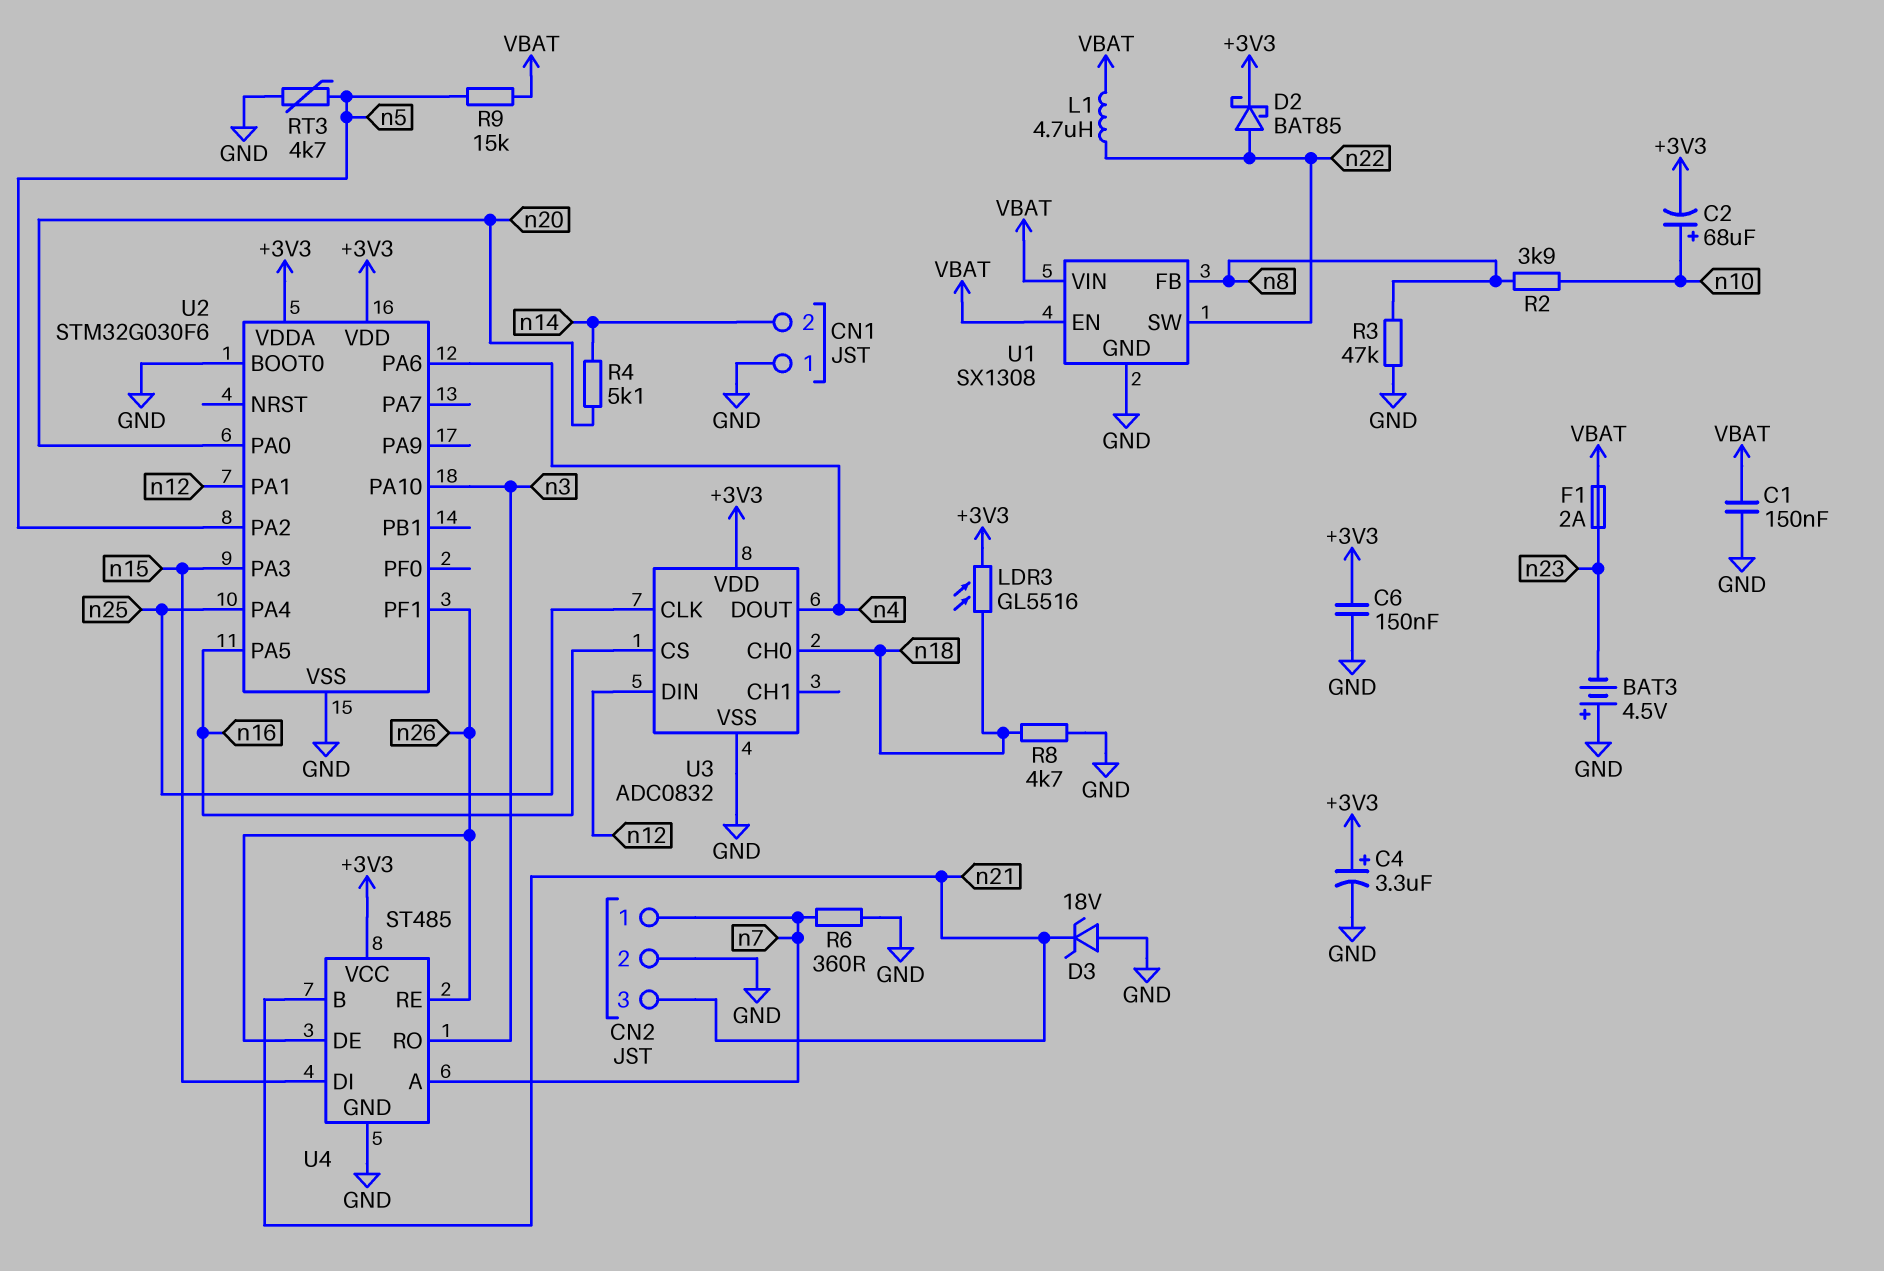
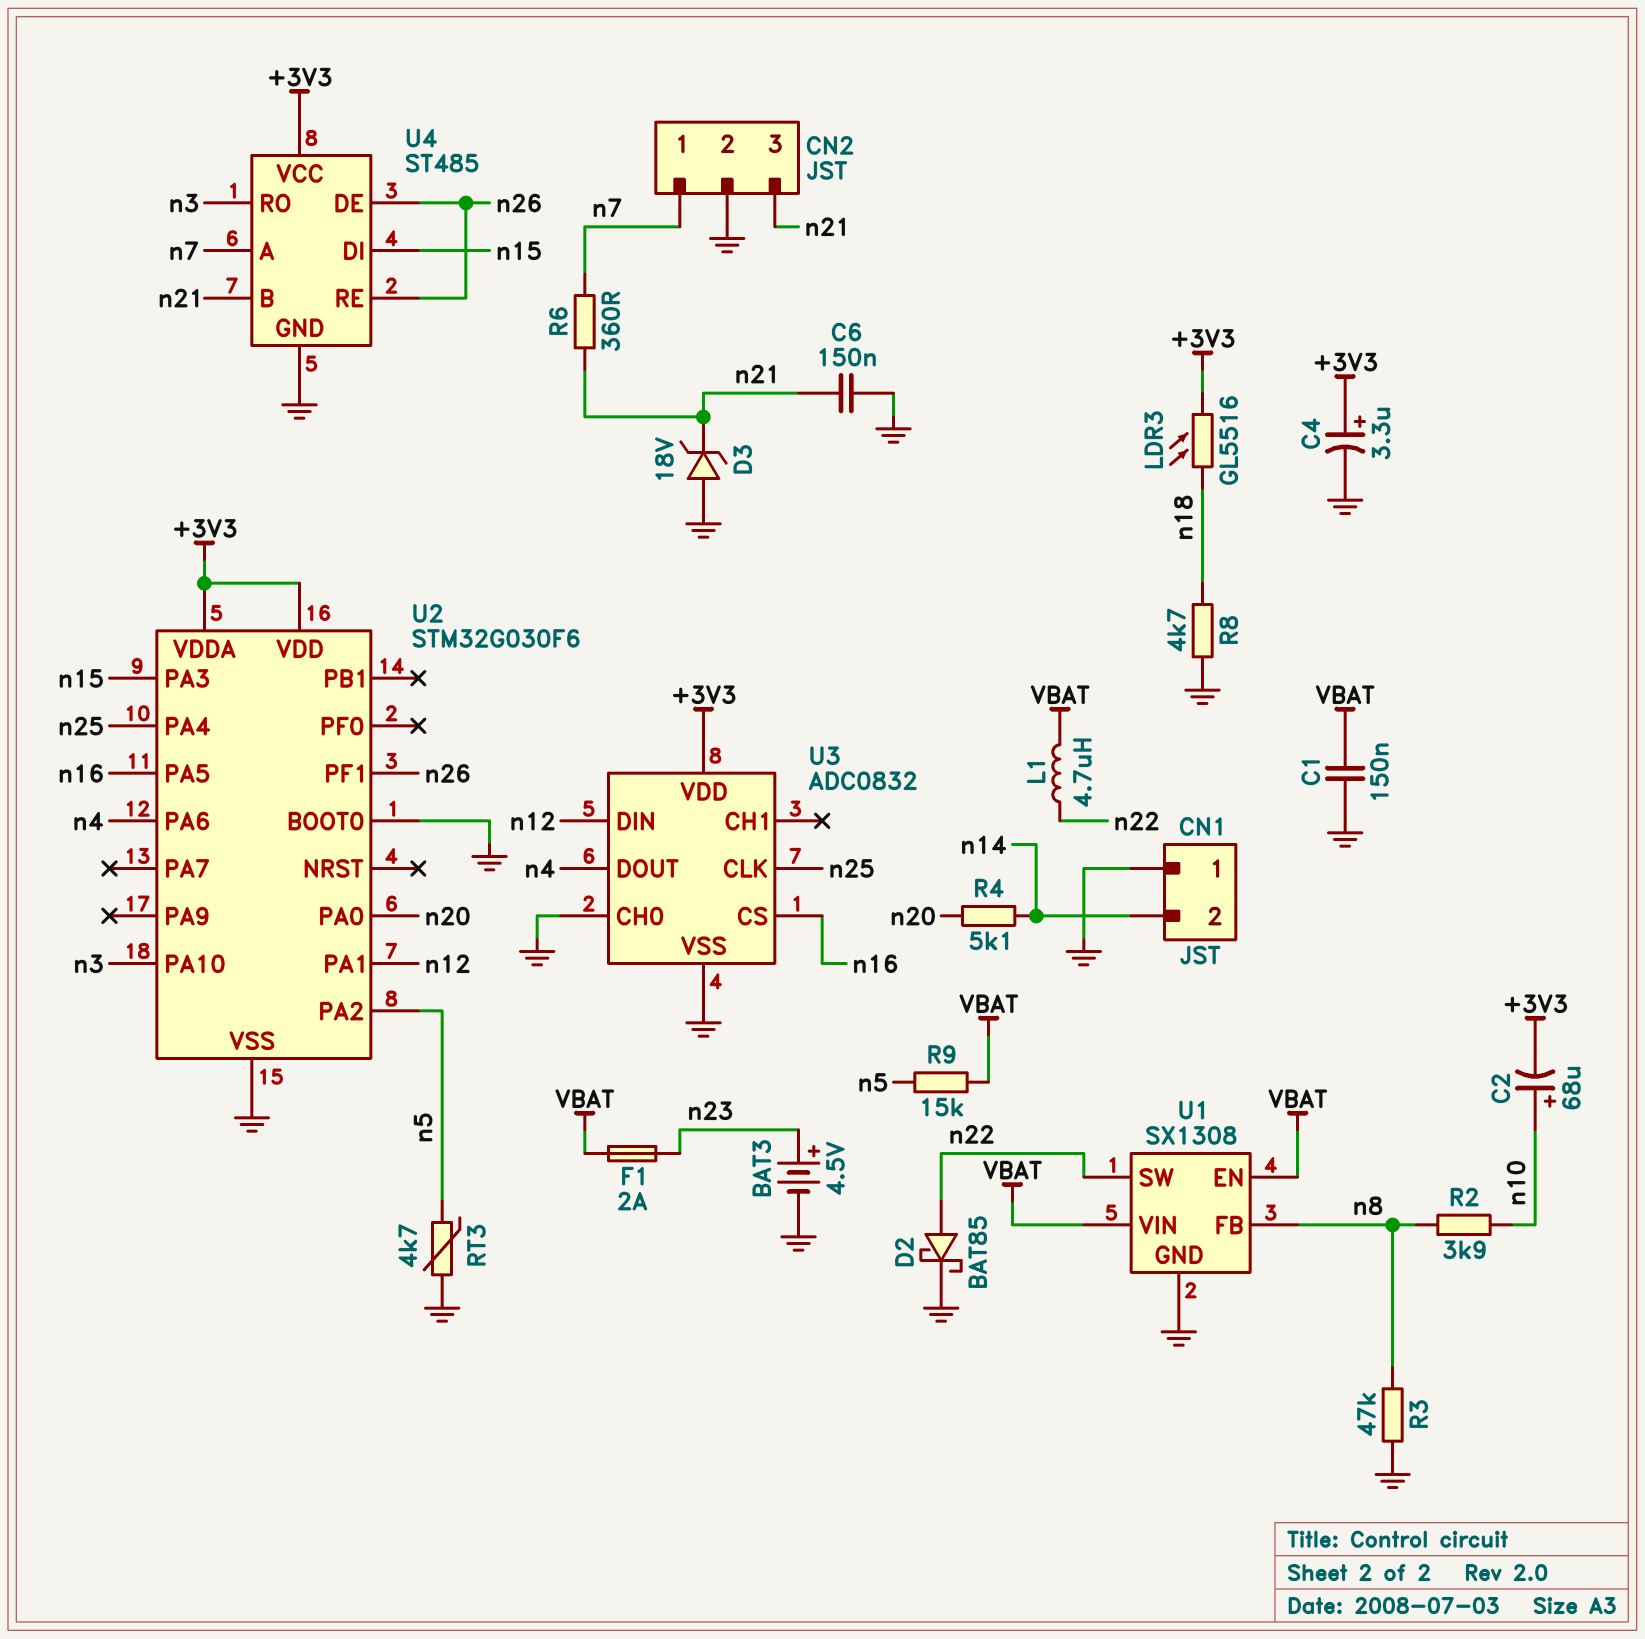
BAT3: 4.5V (plus GND, minus n23) -> 4.5V (plus n23, minus GND)
C6: 150nF (+3V3, GND) -> 150nF (GND, n21)
D2: schottky BAT85 (A n22, K +3V3) -> schottky BAT85 (A n22, K GND)
R6: 360 (GND, n7) -> 360 (n7, n21)
U3 pin CH0: n18 -> GND

